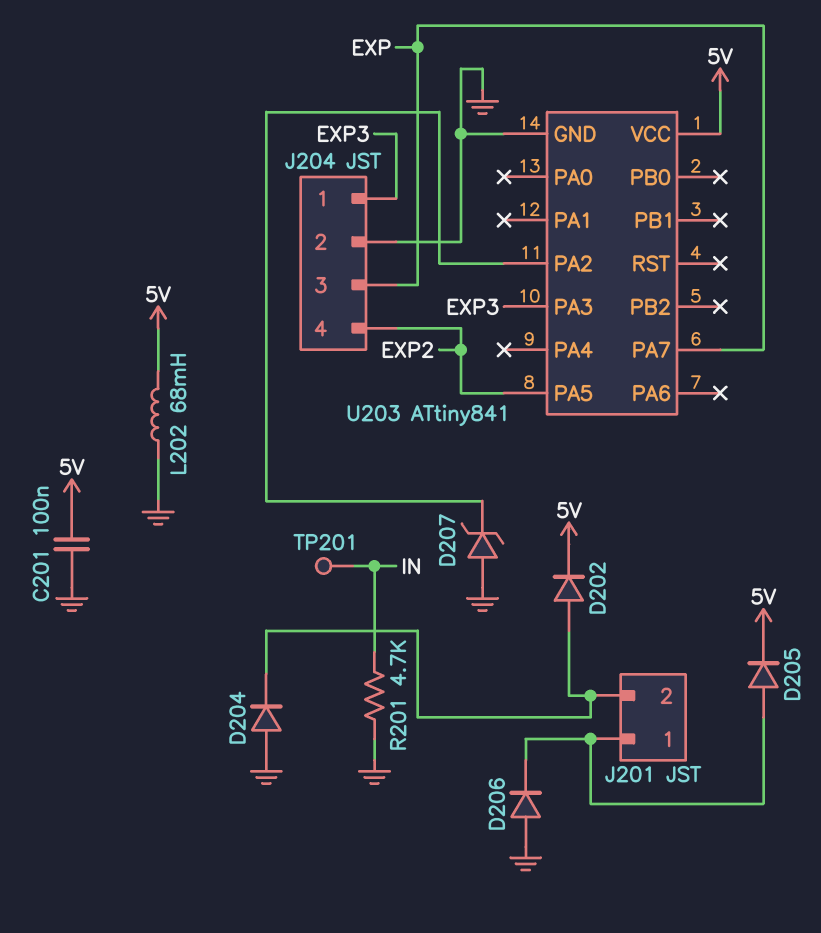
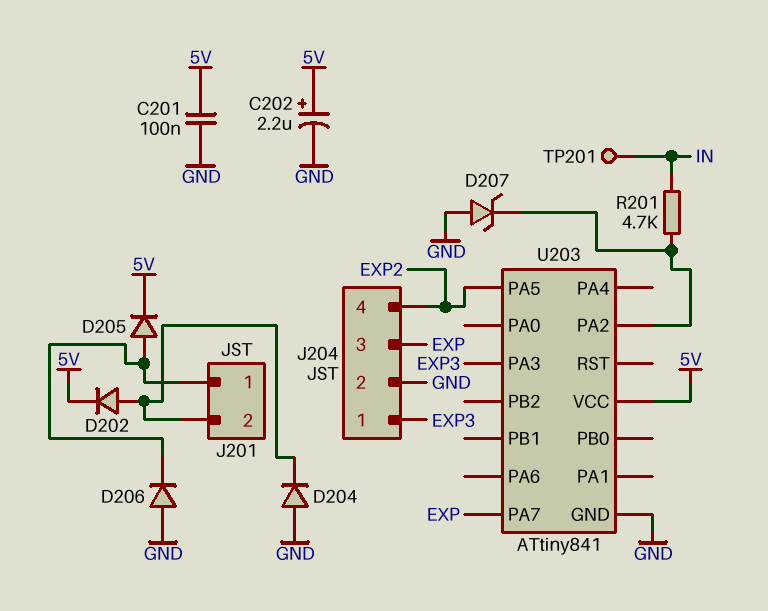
C202: none -> 2.2uF (plus 5V, minus GND)
L202: 68mH (5V, GND) -> none
R201: 4.7k (GND, IN) -> 4.7k (IN, U203/PA2)

